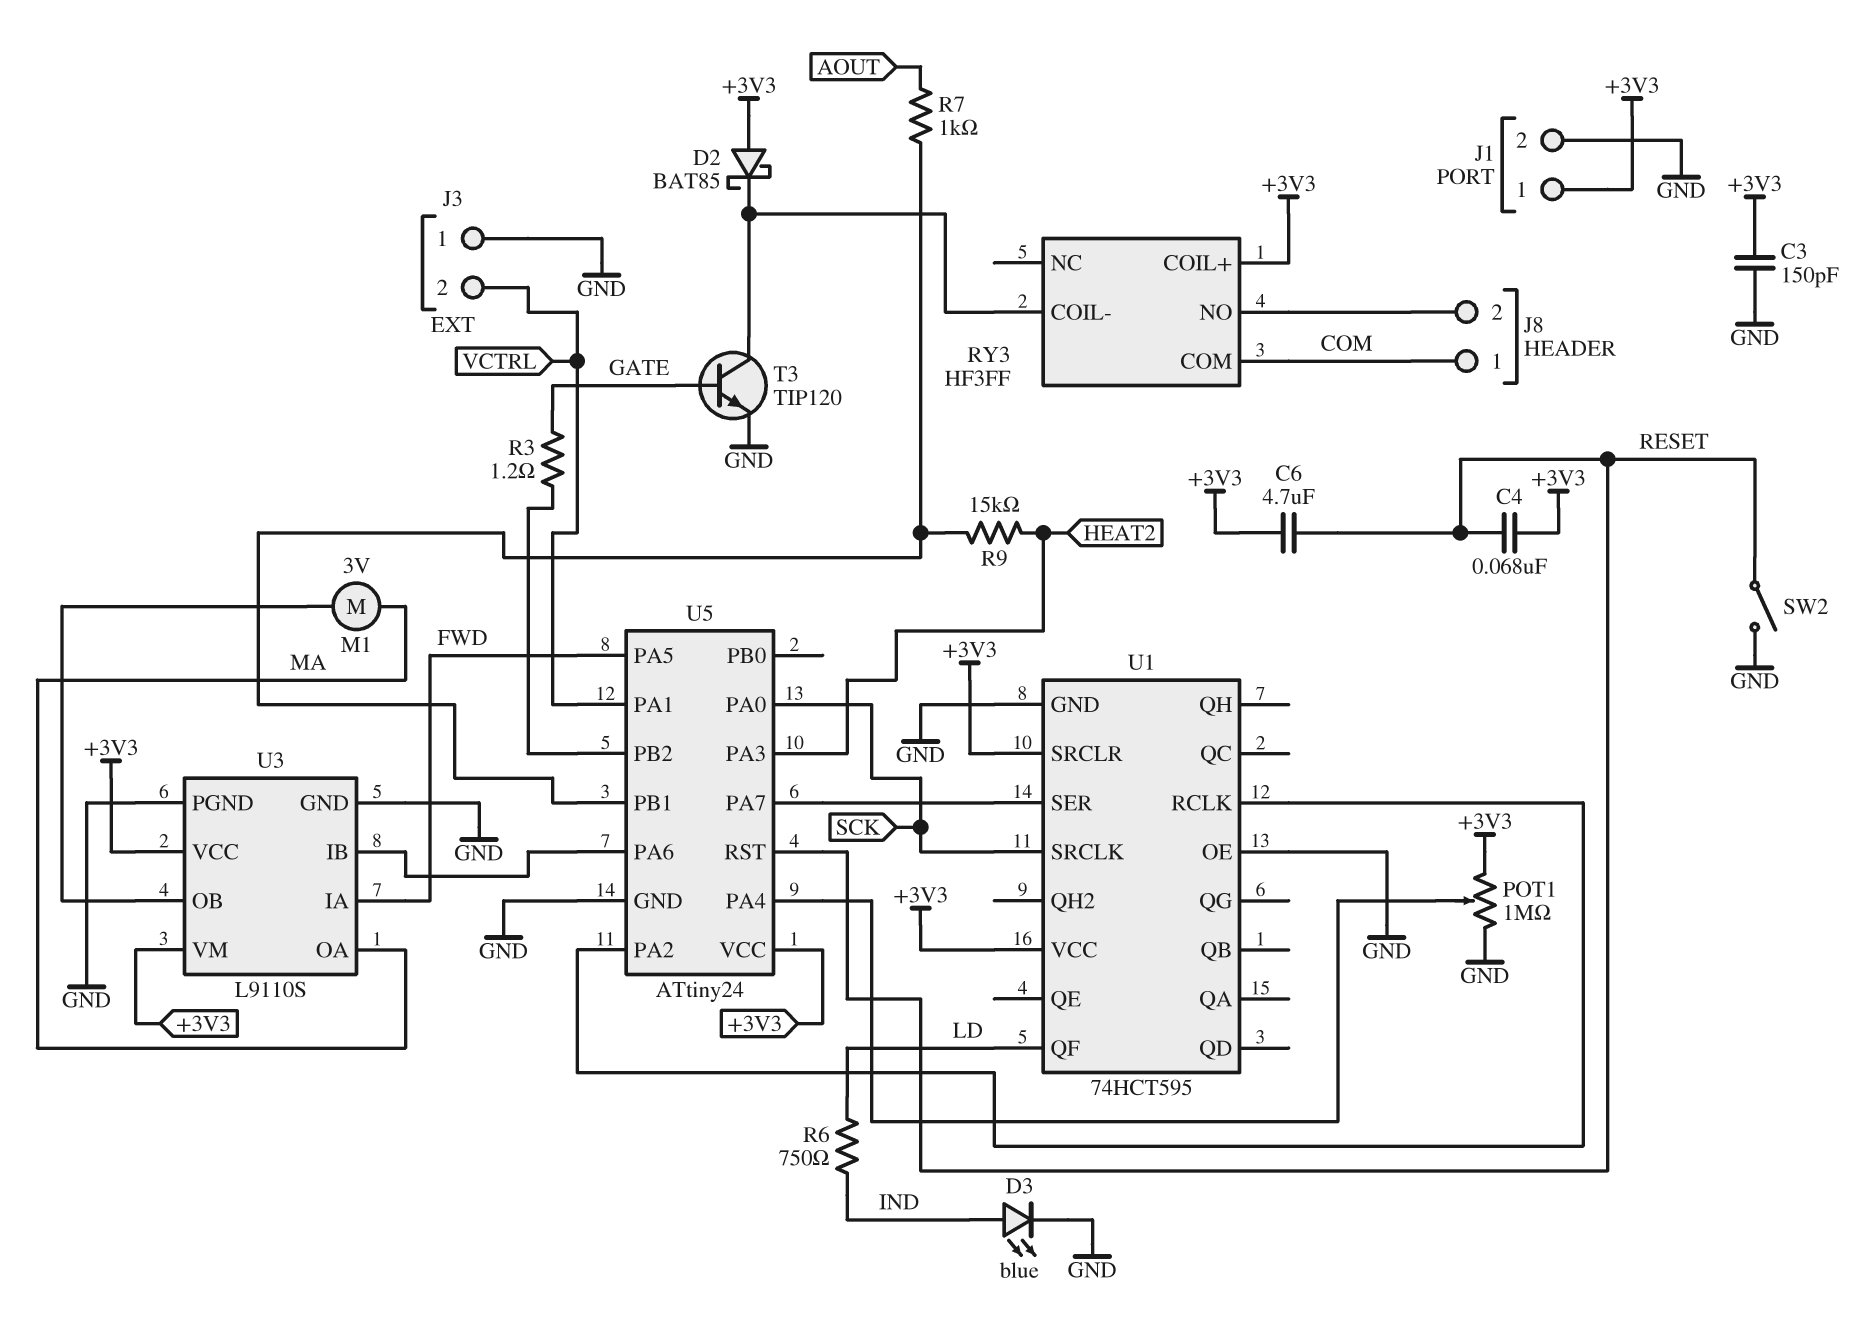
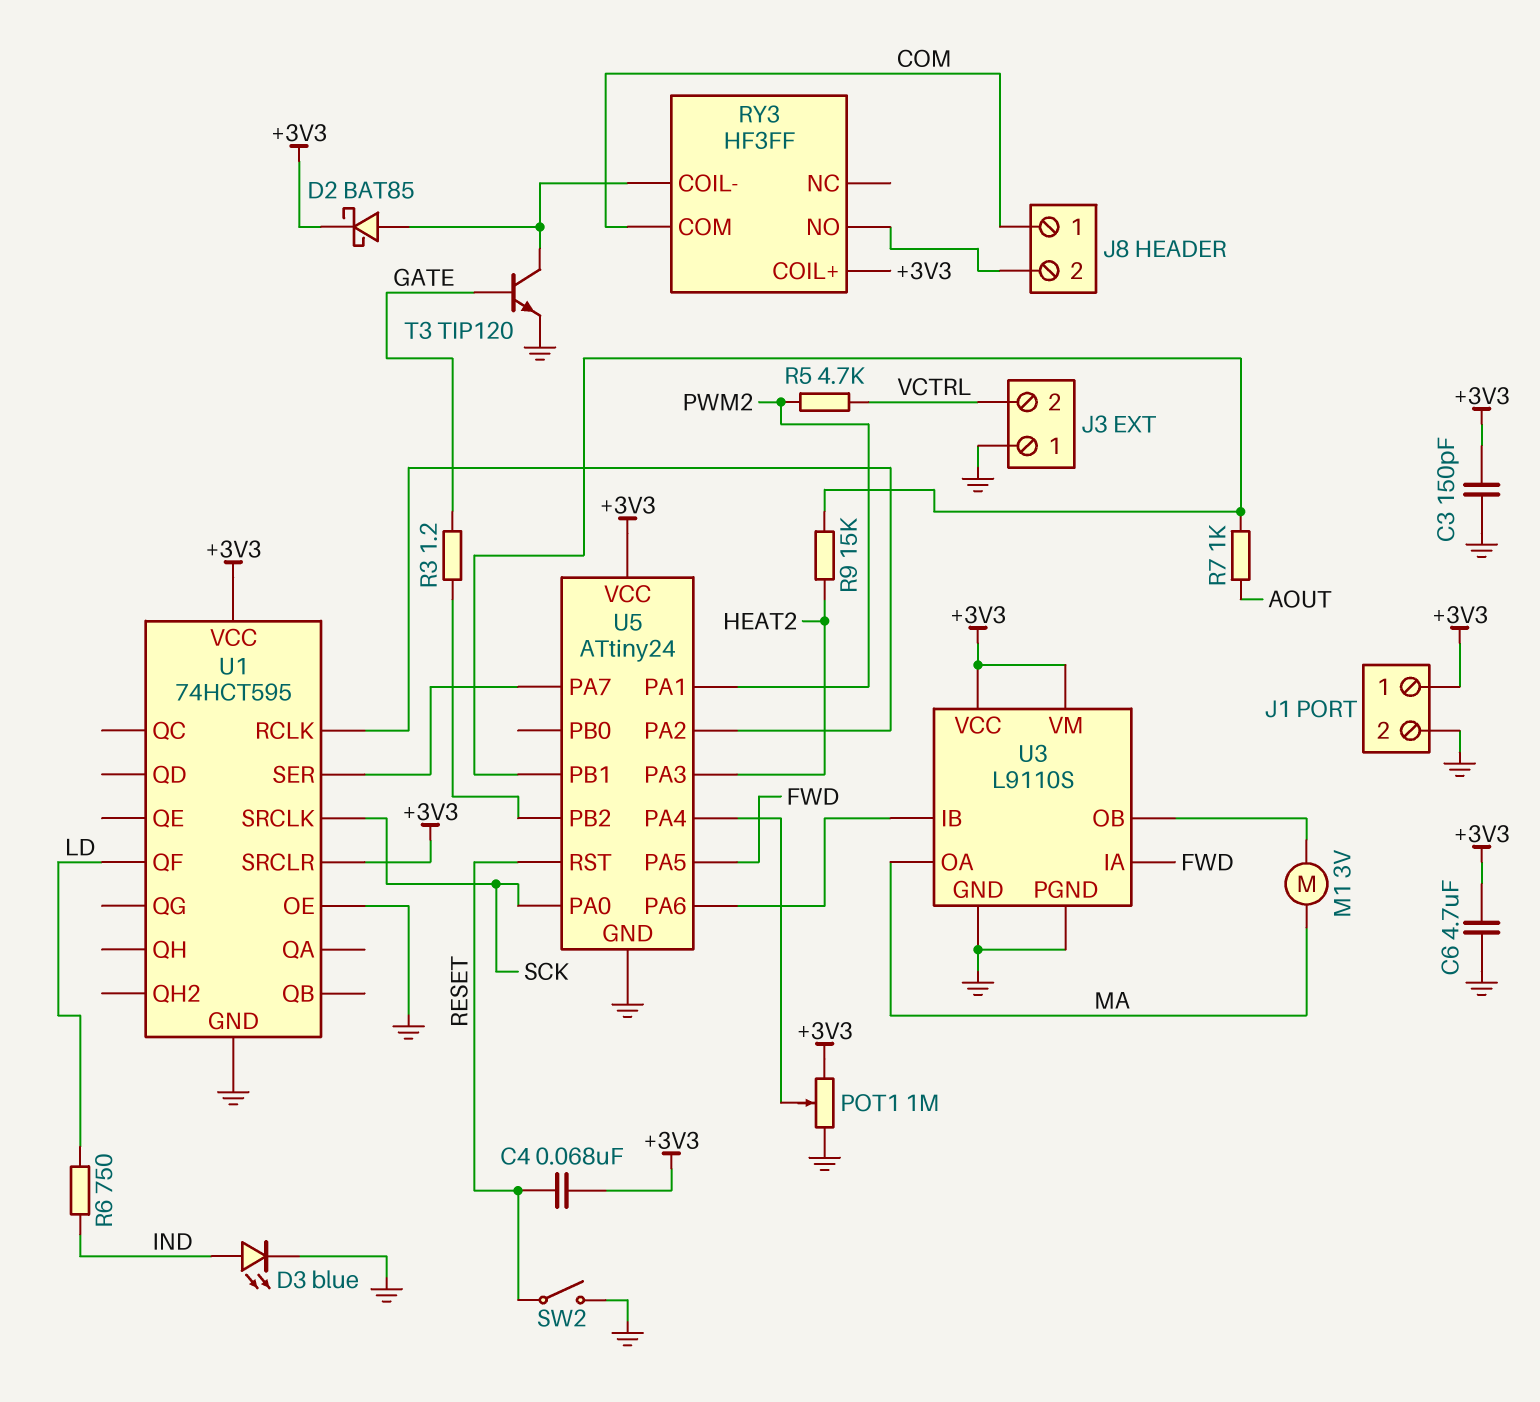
C6: 4.7uF (+3V3, RESET) -> 4.7uF (+3V3, GND)
D2: schottky BAT85 (A +3V3, K RY3/COIL-) -> schottky BAT85 (A RY3/COIL-, K +3V3)
R5: none -> 4.7k (PWM2, VCTRL)
U5 pin PA1: VCTRL -> PWM2

